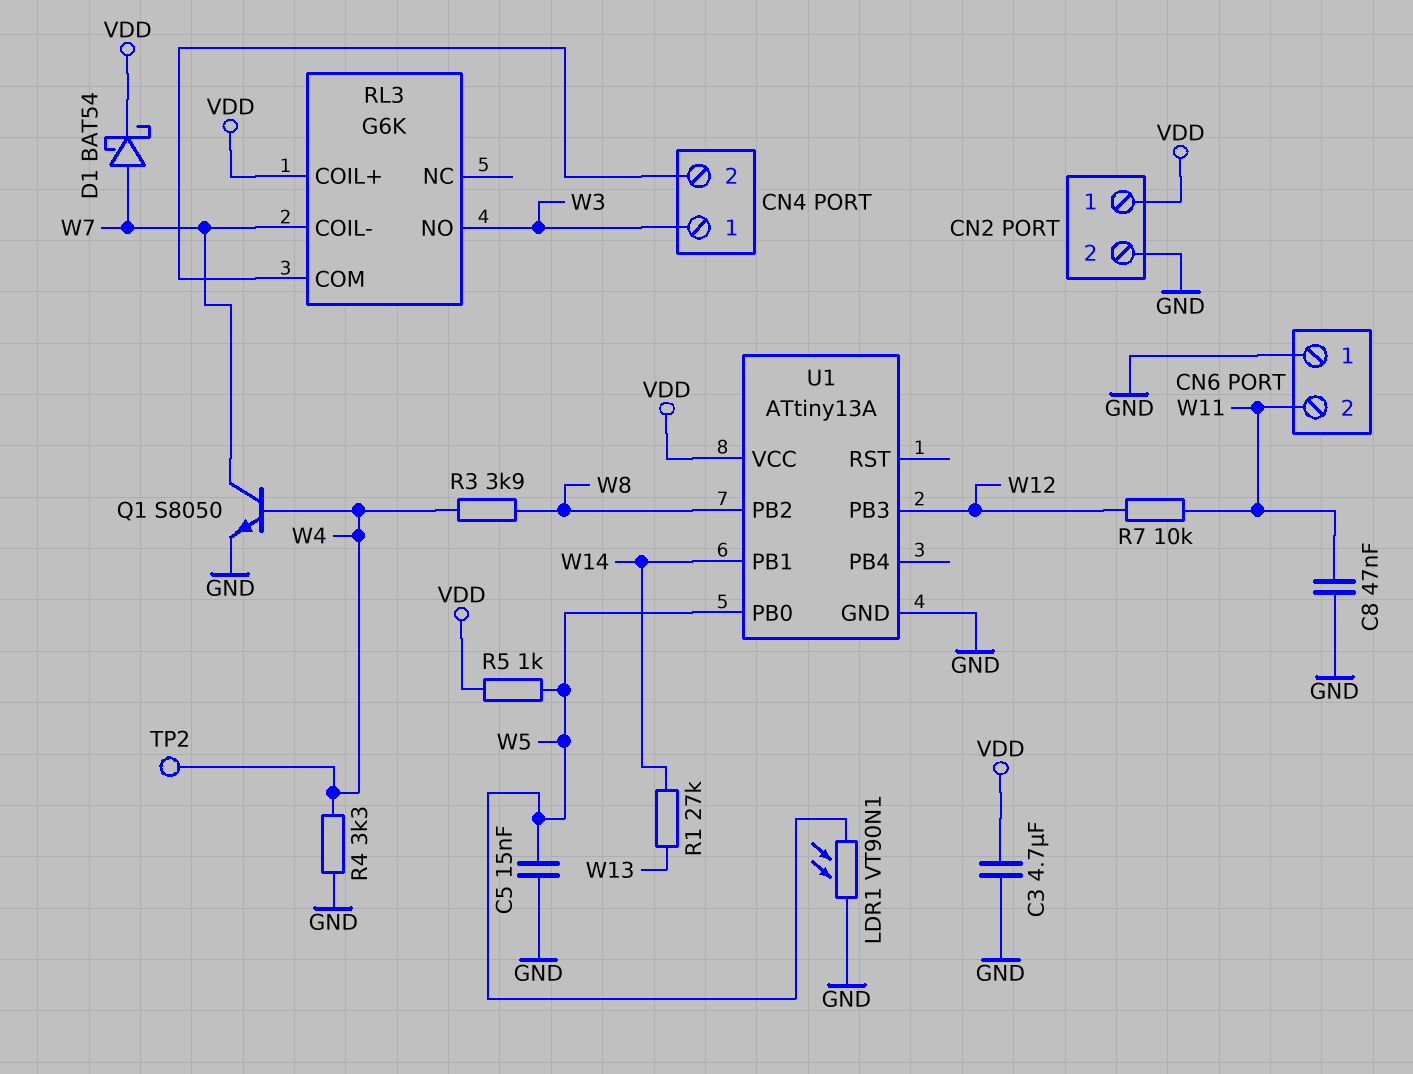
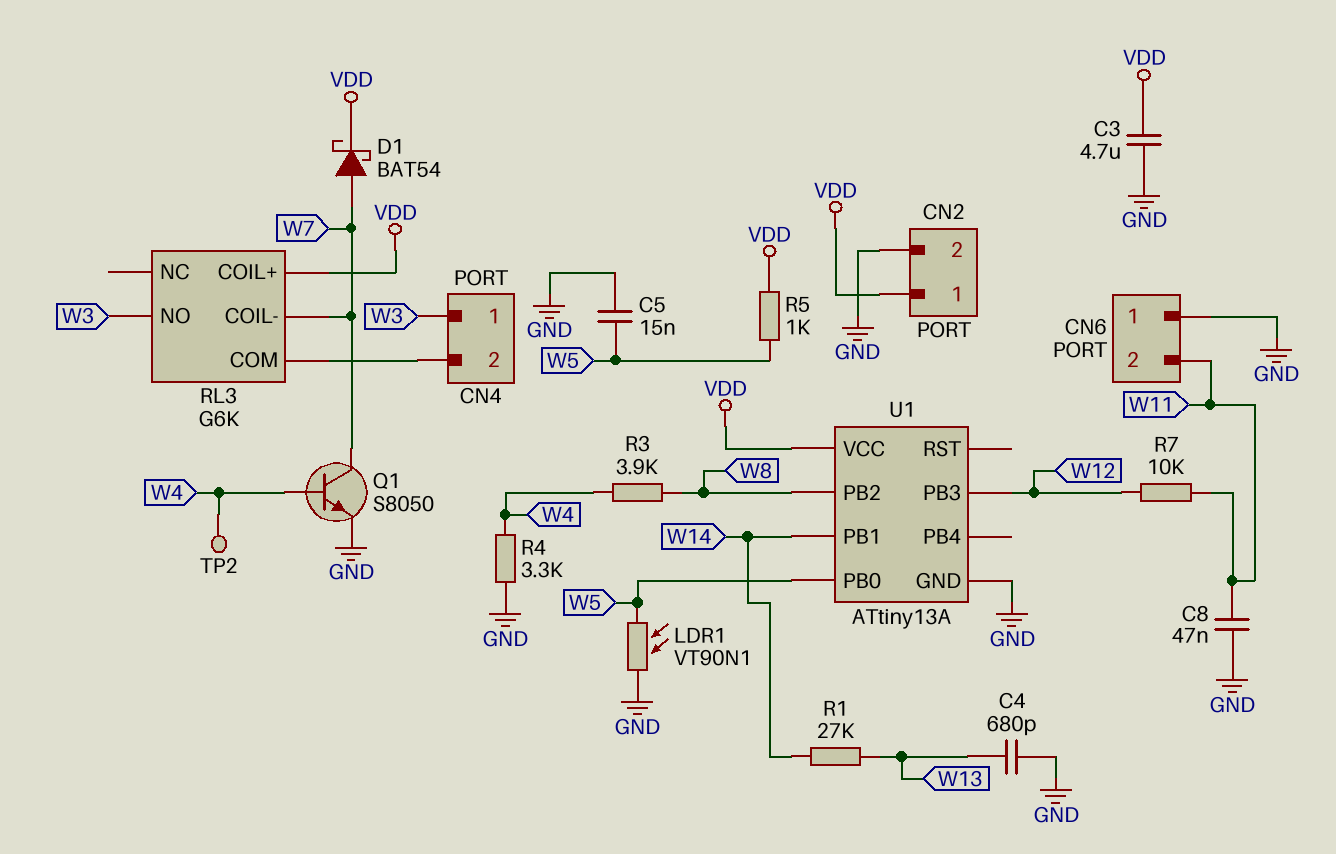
C4: none -> 680pF (GND, W13)

